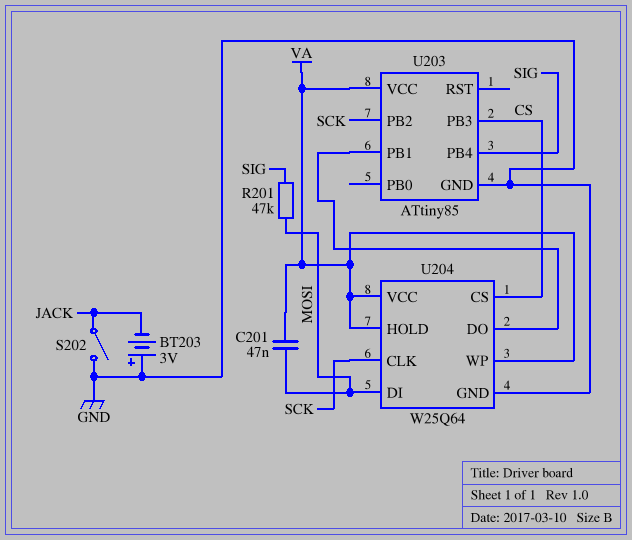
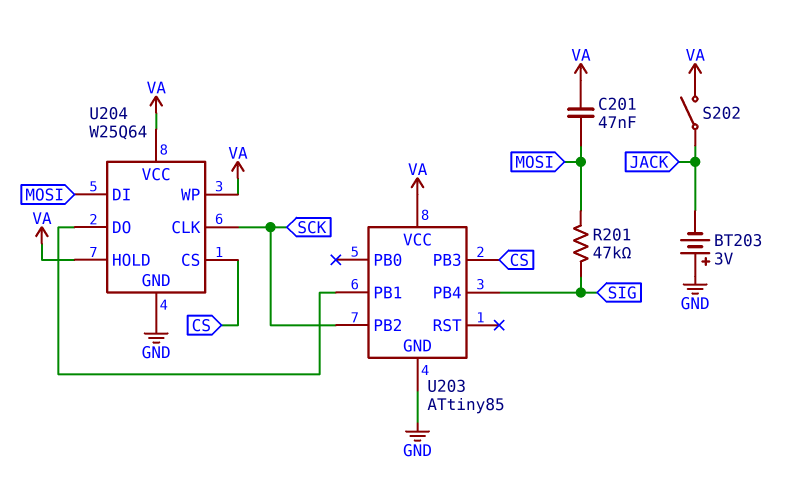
S202: switch (GND, JACK) -> switch (JACK, VA)

